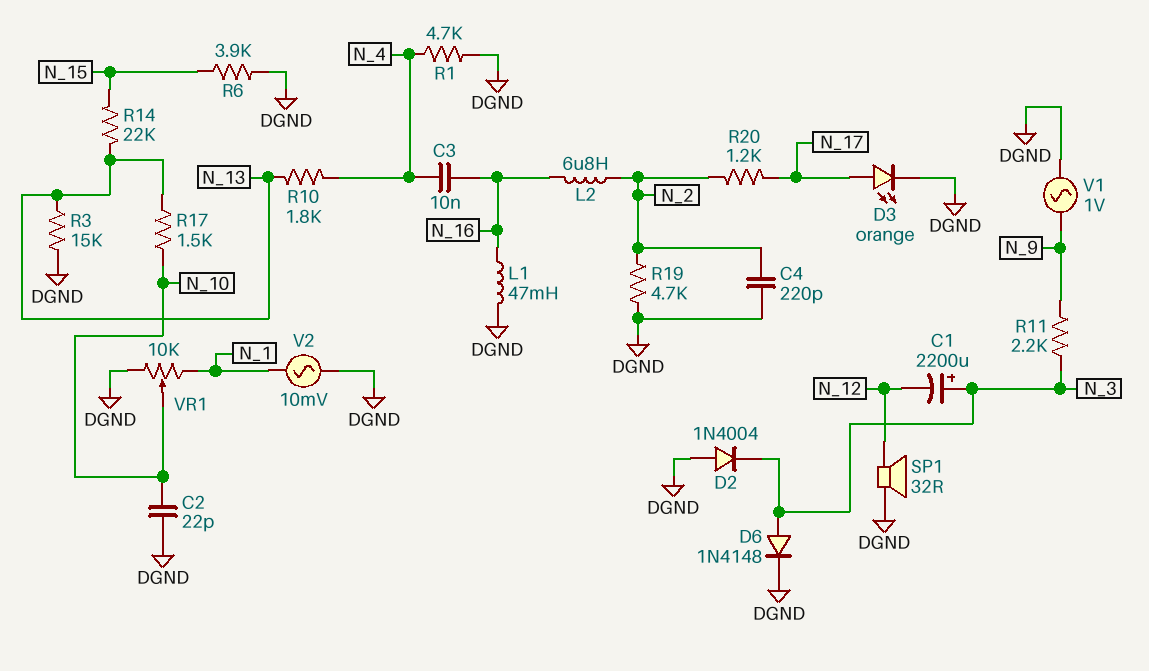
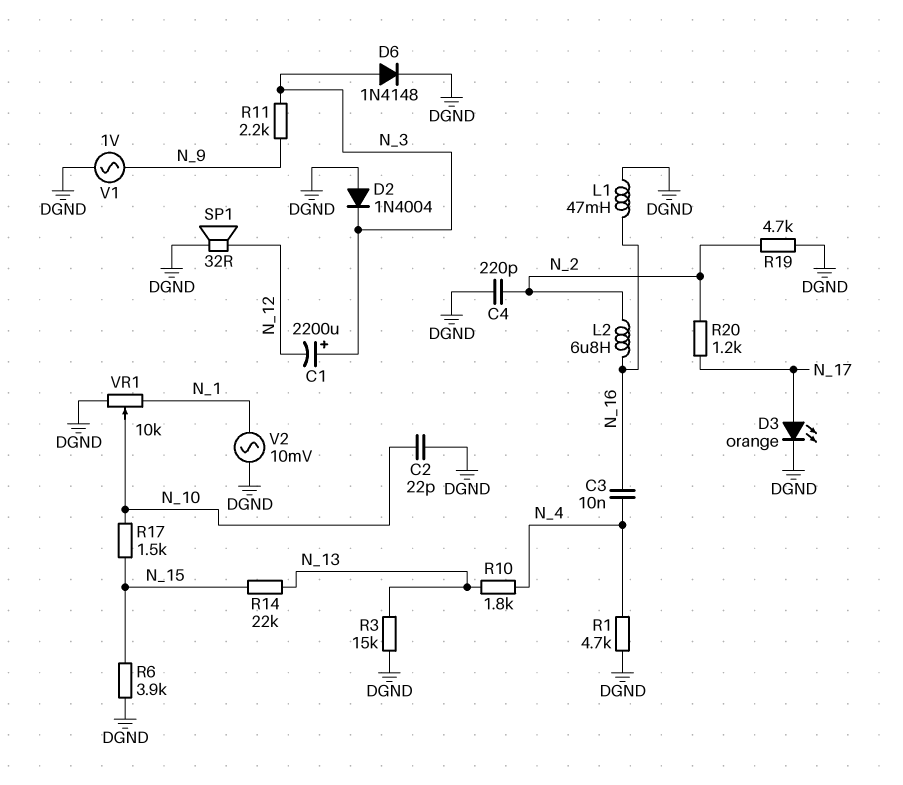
R17: 1.5k (N_10, N_13) -> 1.5k (N_10, N_15)

